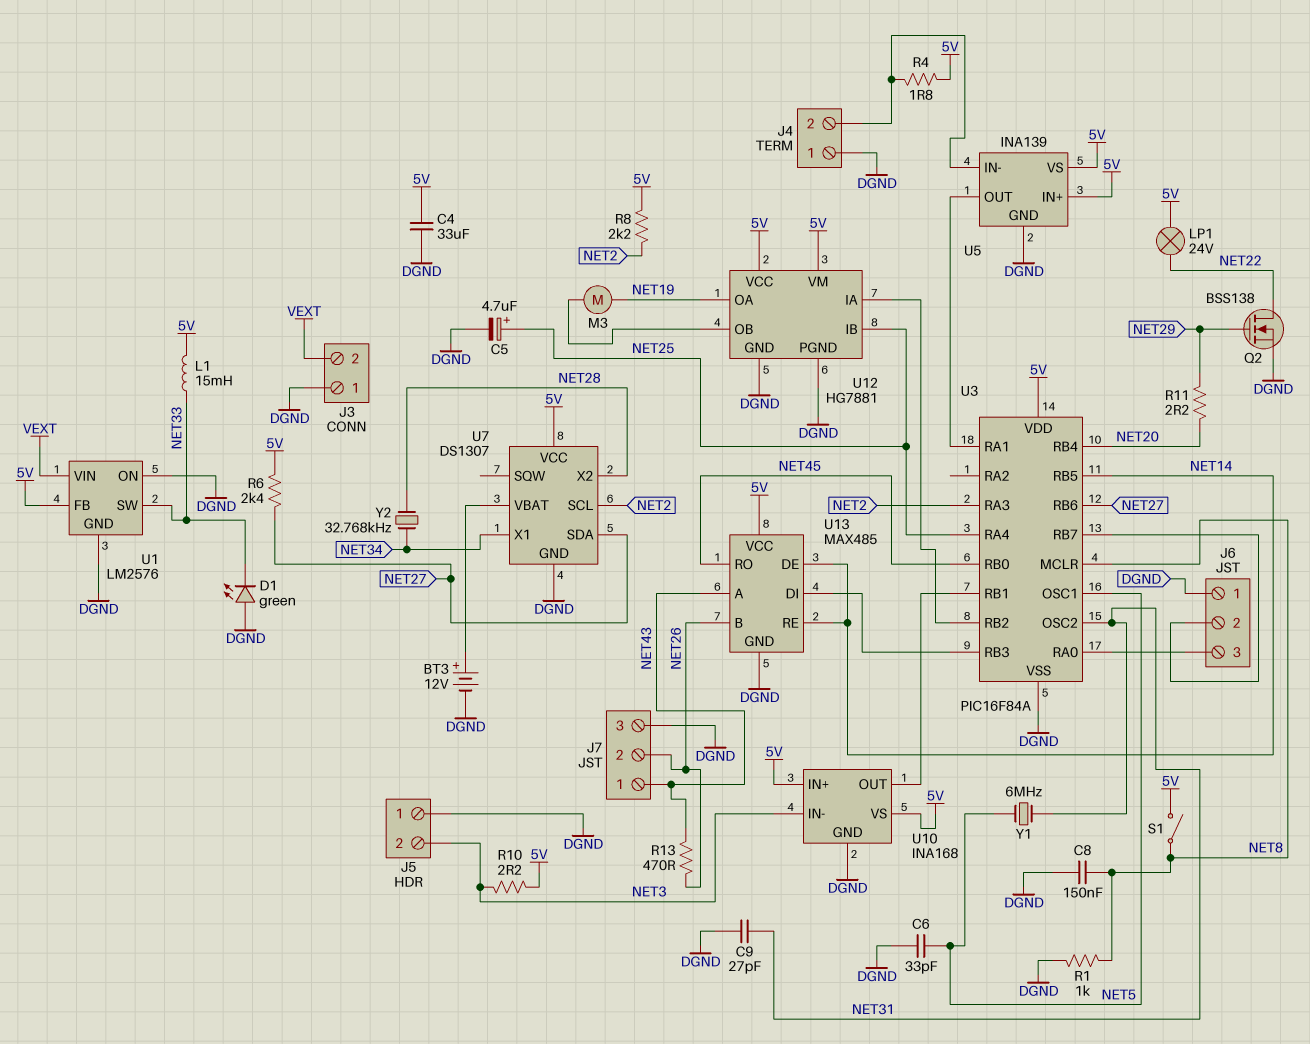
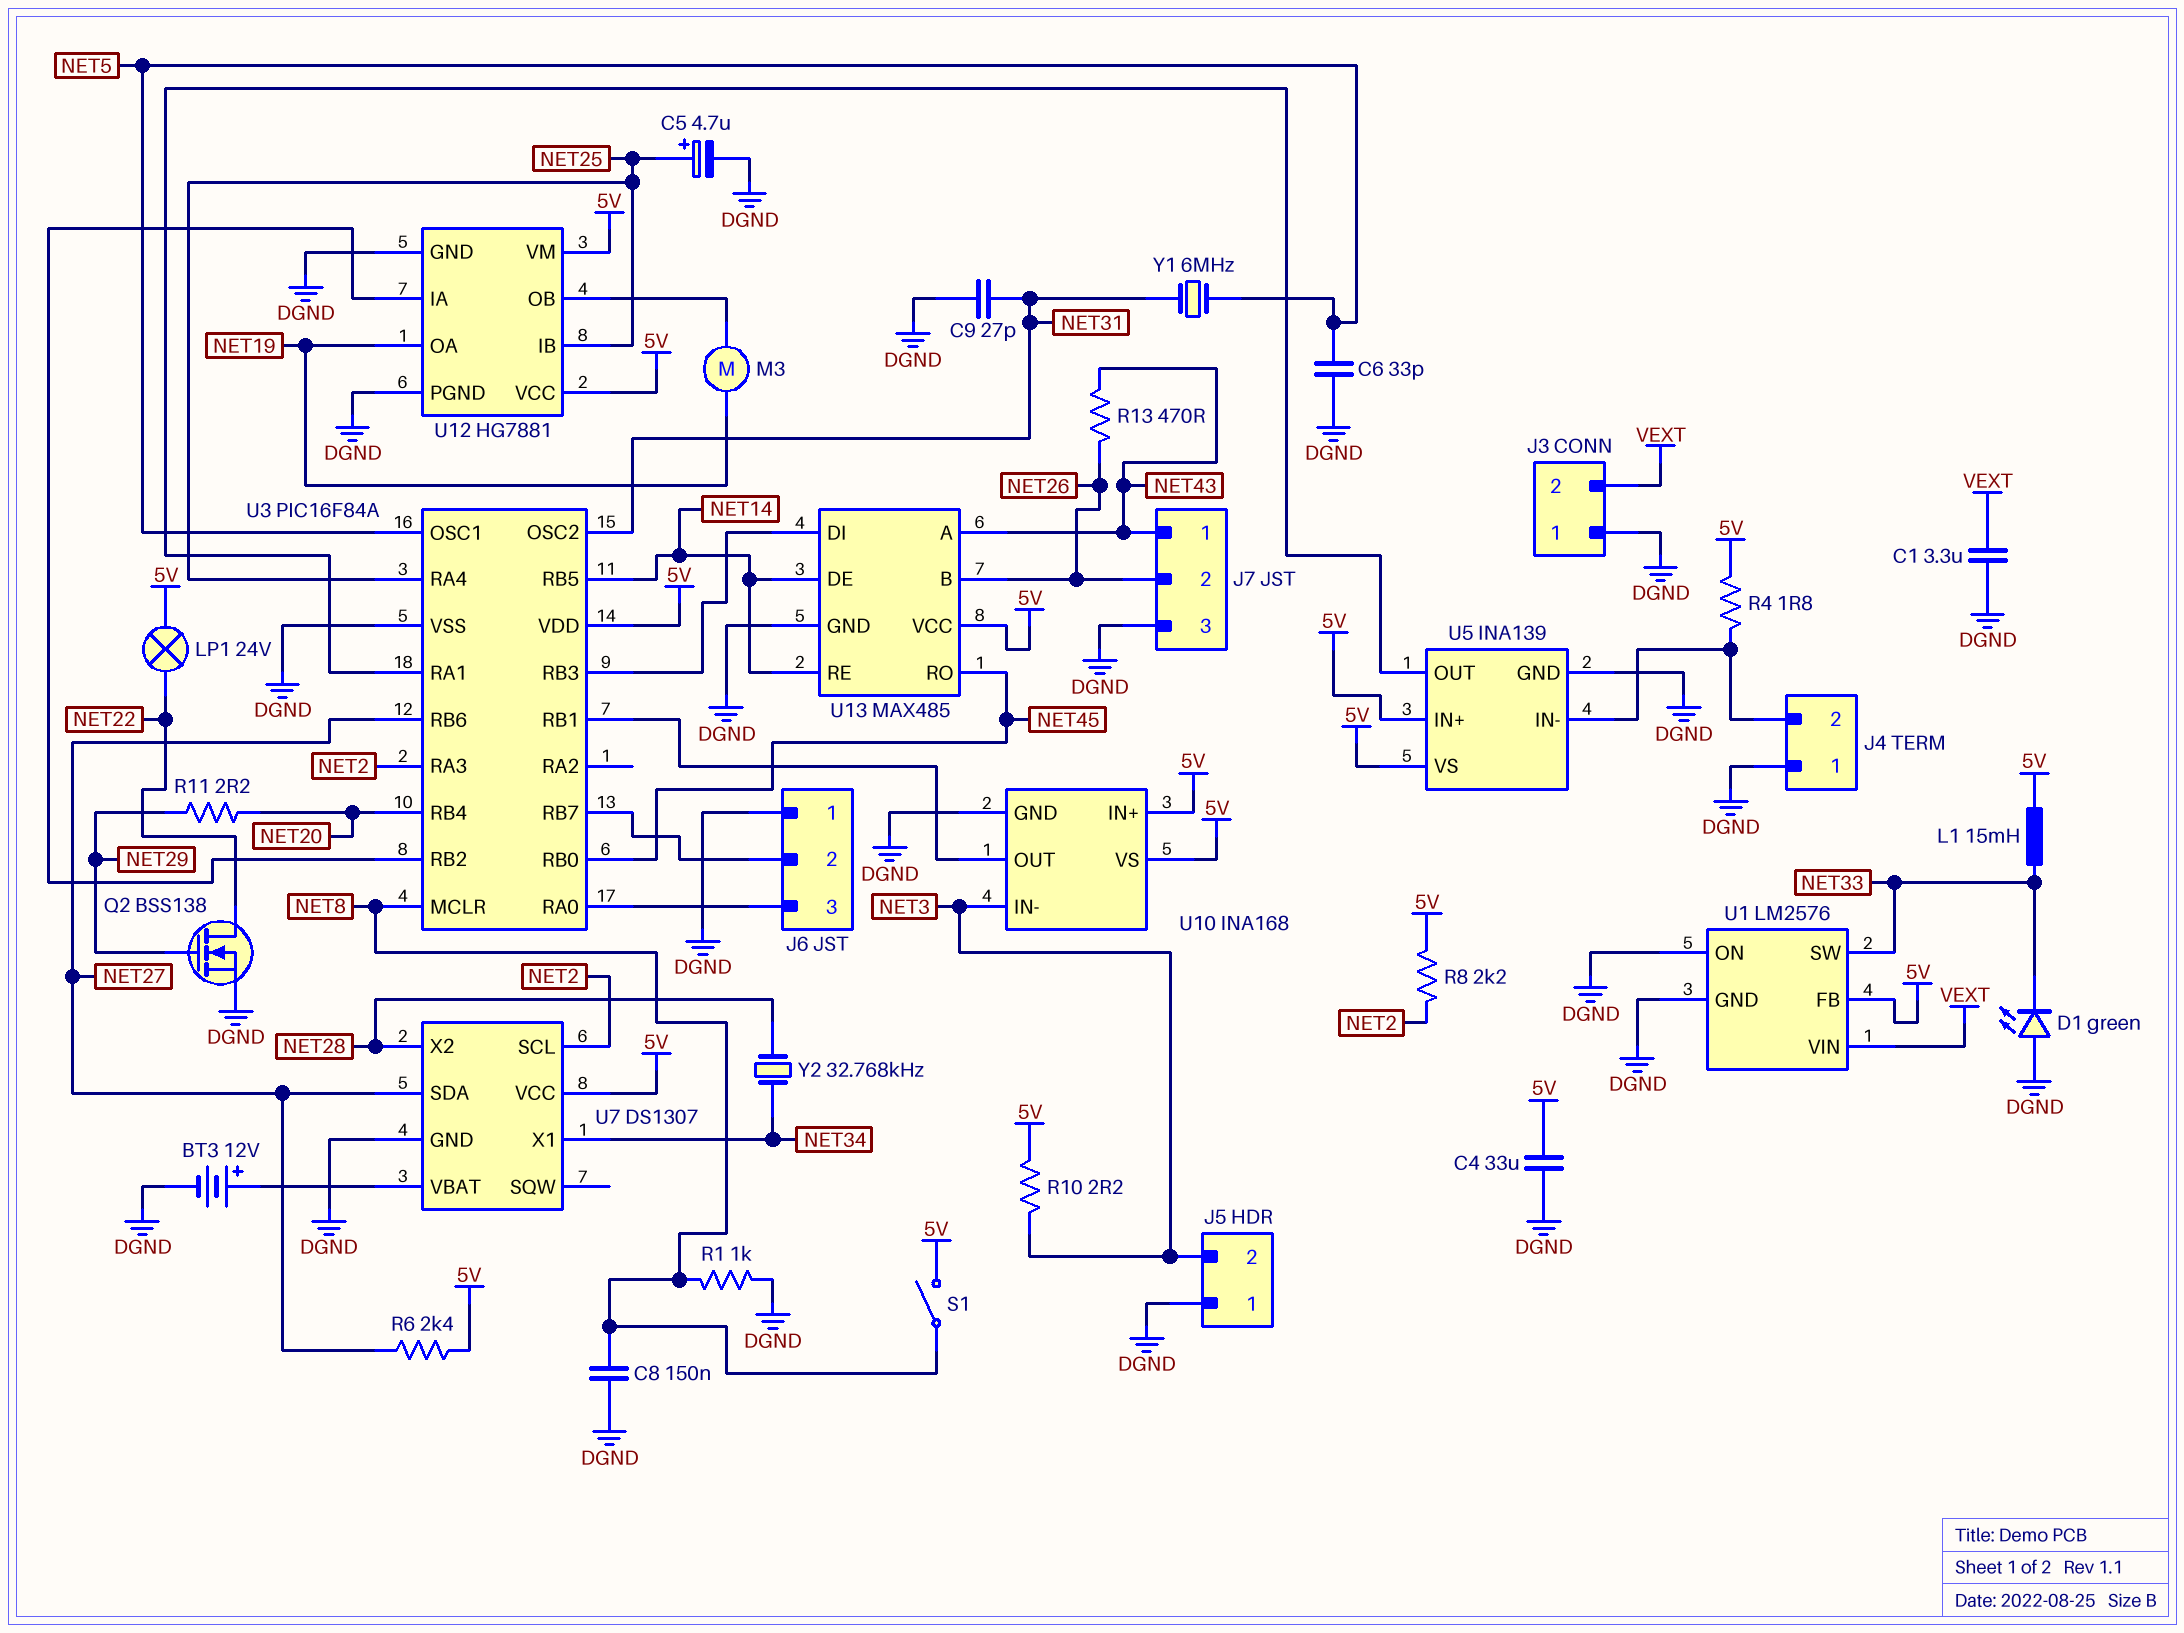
C1: none -> 3.3uF (DGND, VEXT)

